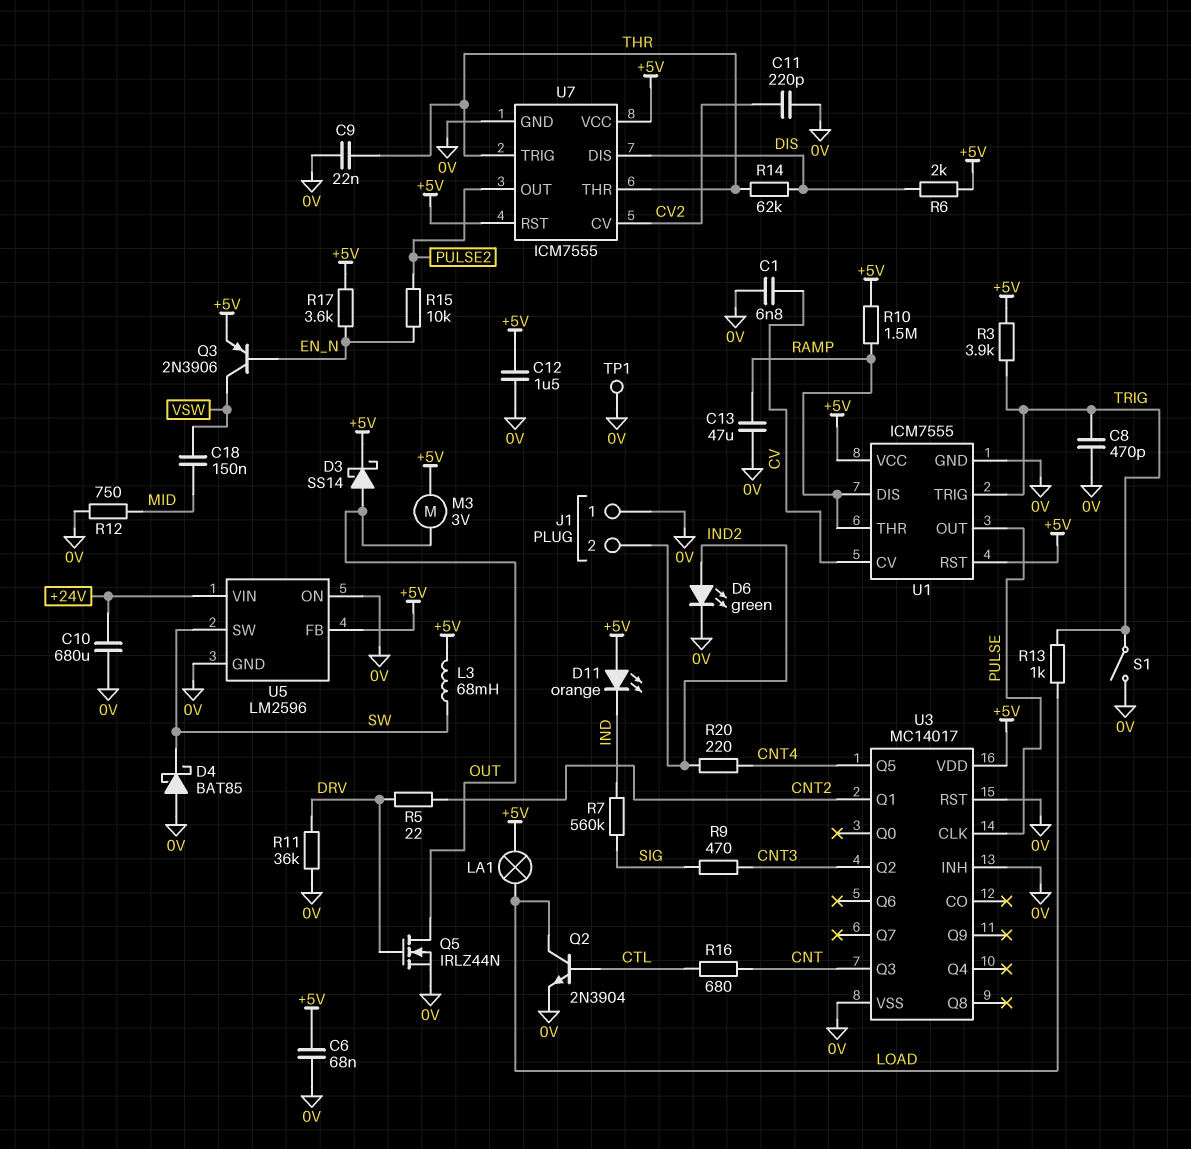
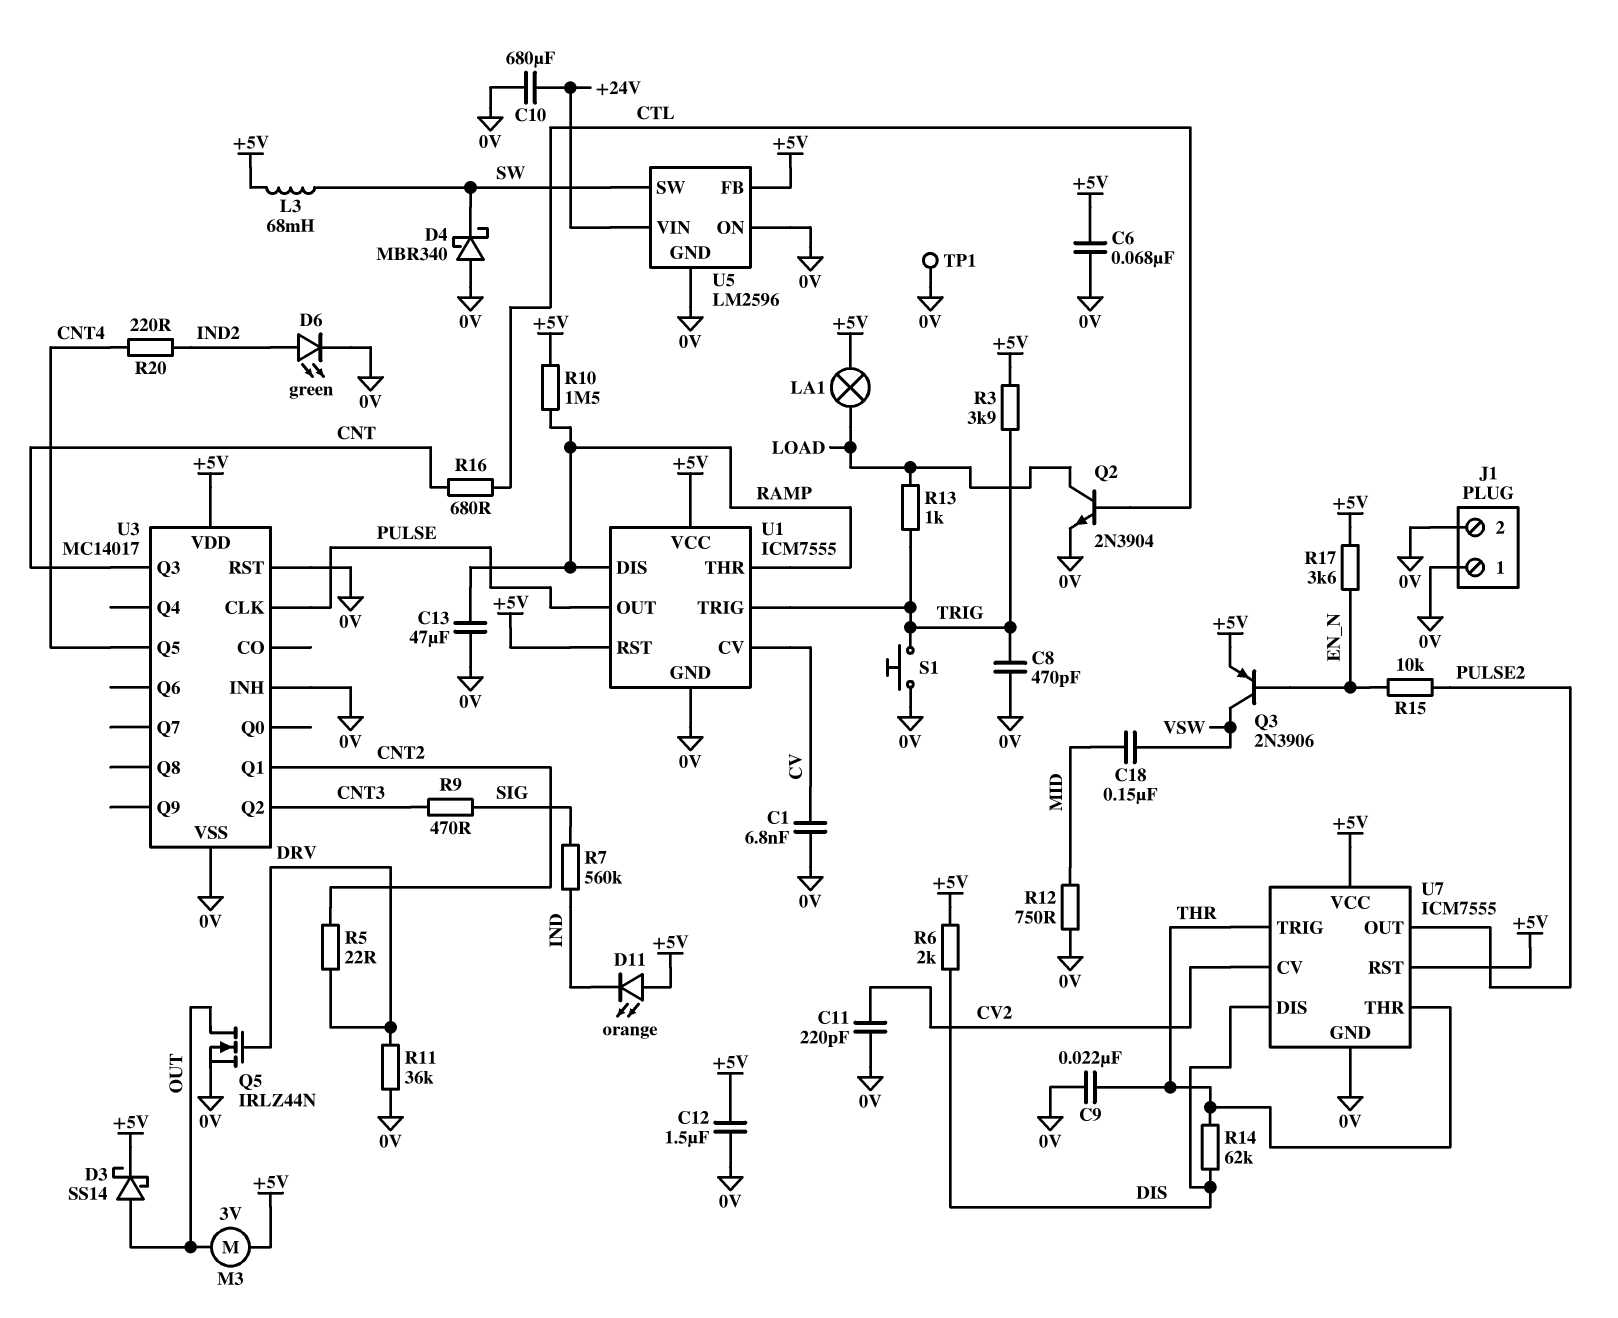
D4: schottky BAT85 (A 0V, K SW) -> schottky MBR340 (A 0V, K SW)
J1 pin 2: IND2 -> 0V
S1: switch (0V, TRIG) -> button (0V, TRIG)

